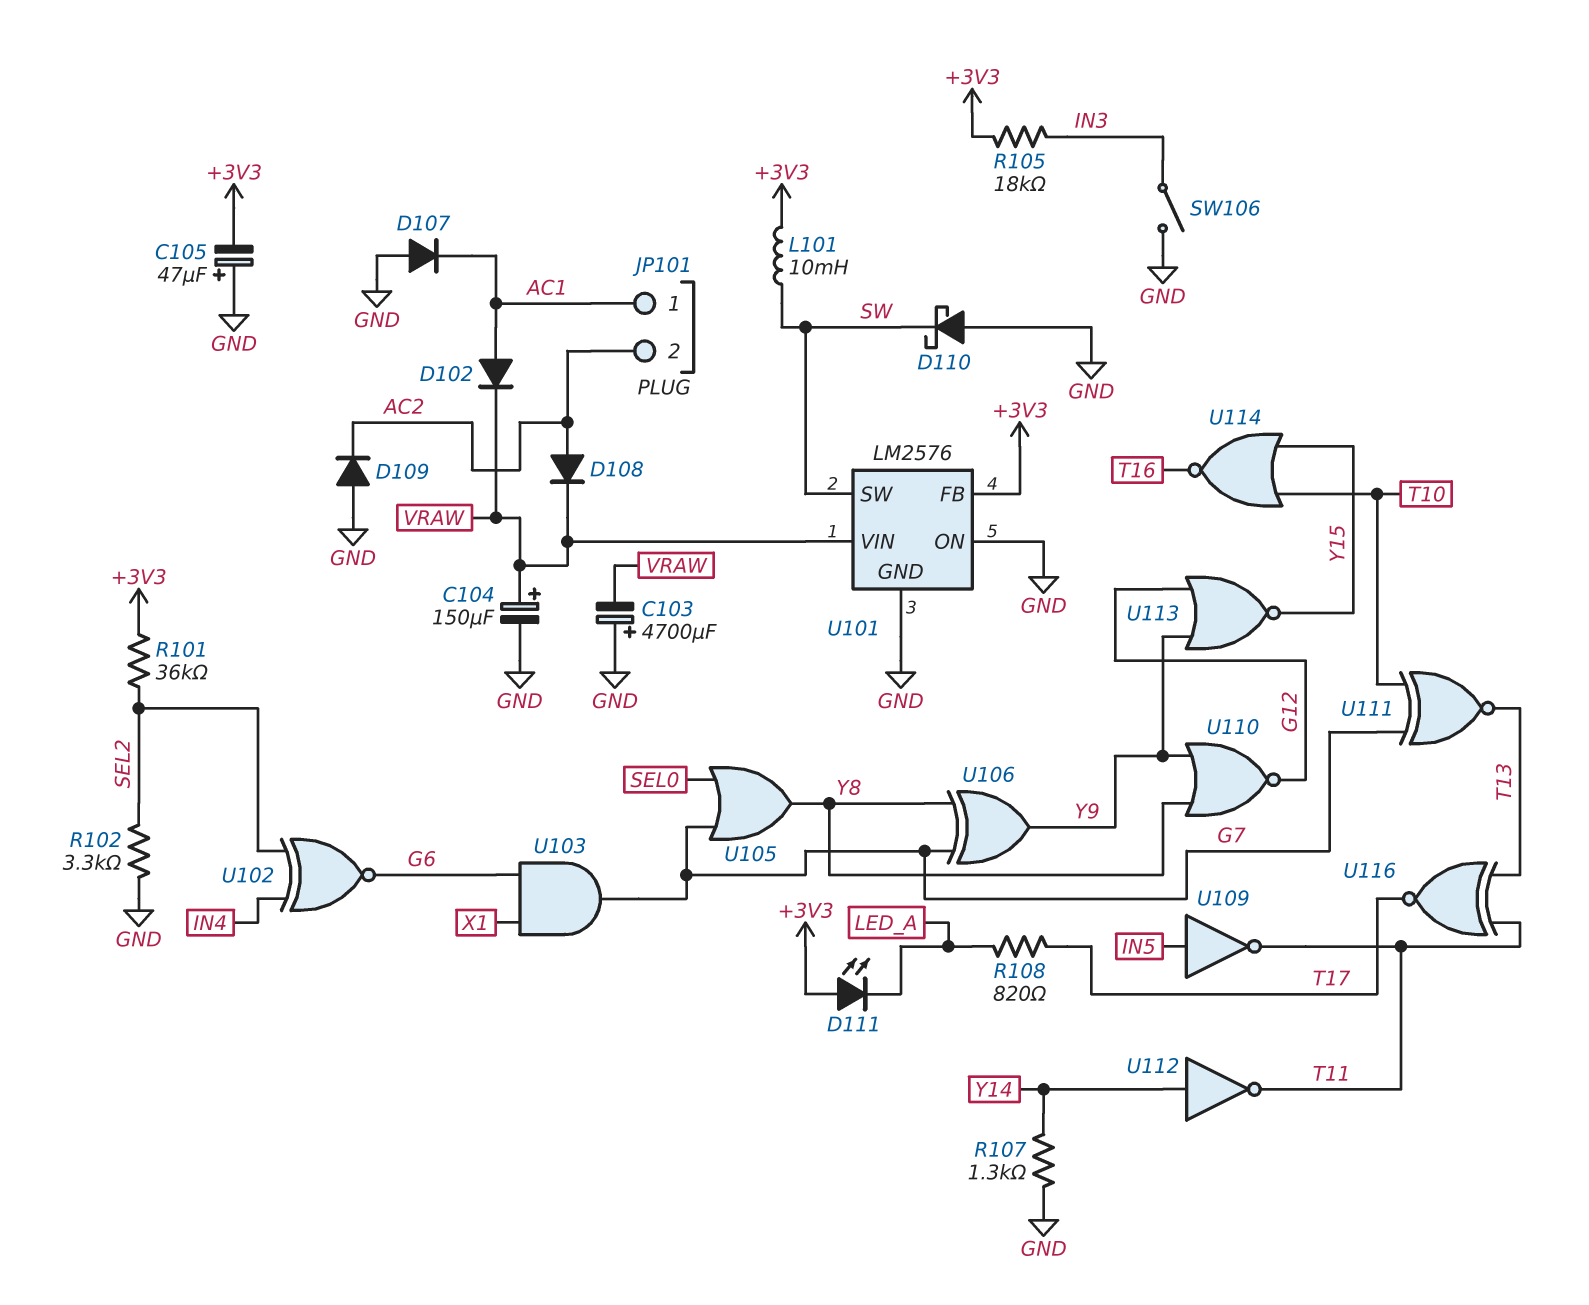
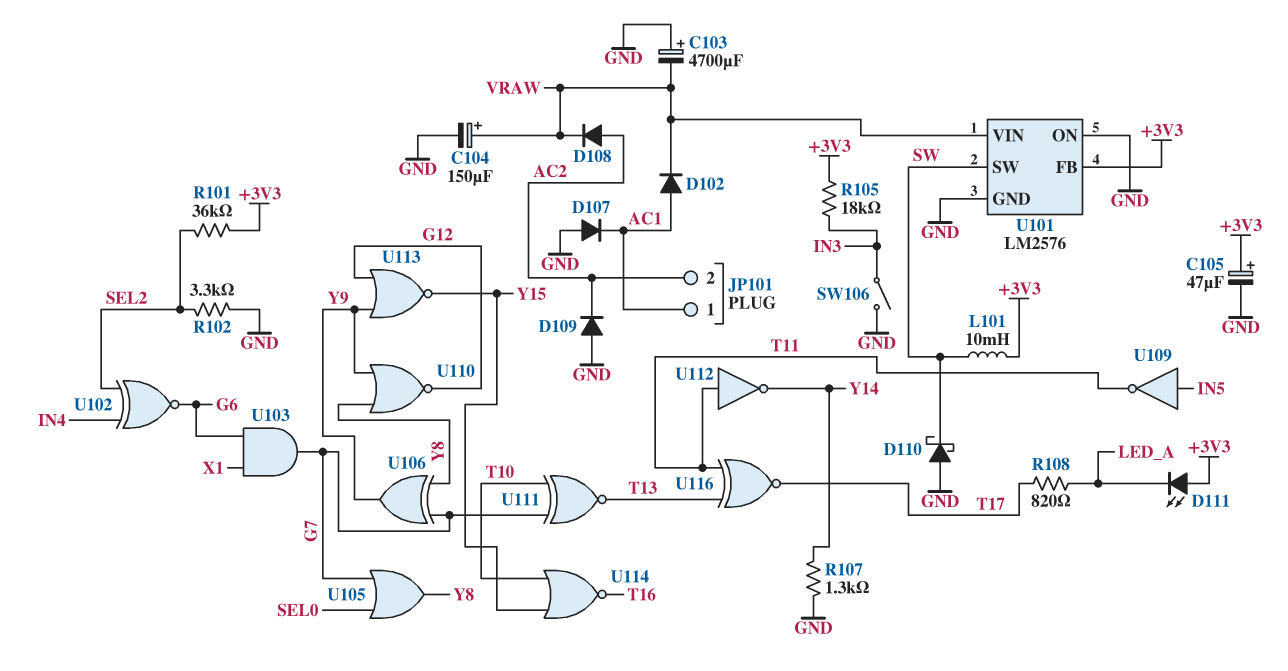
C105: 47uF (plus GND, minus +3V3) -> 47uF (plus +3V3, minus GND)
U112: NOT (in Y14, out T11) -> NOT (in T11, out Y14)

